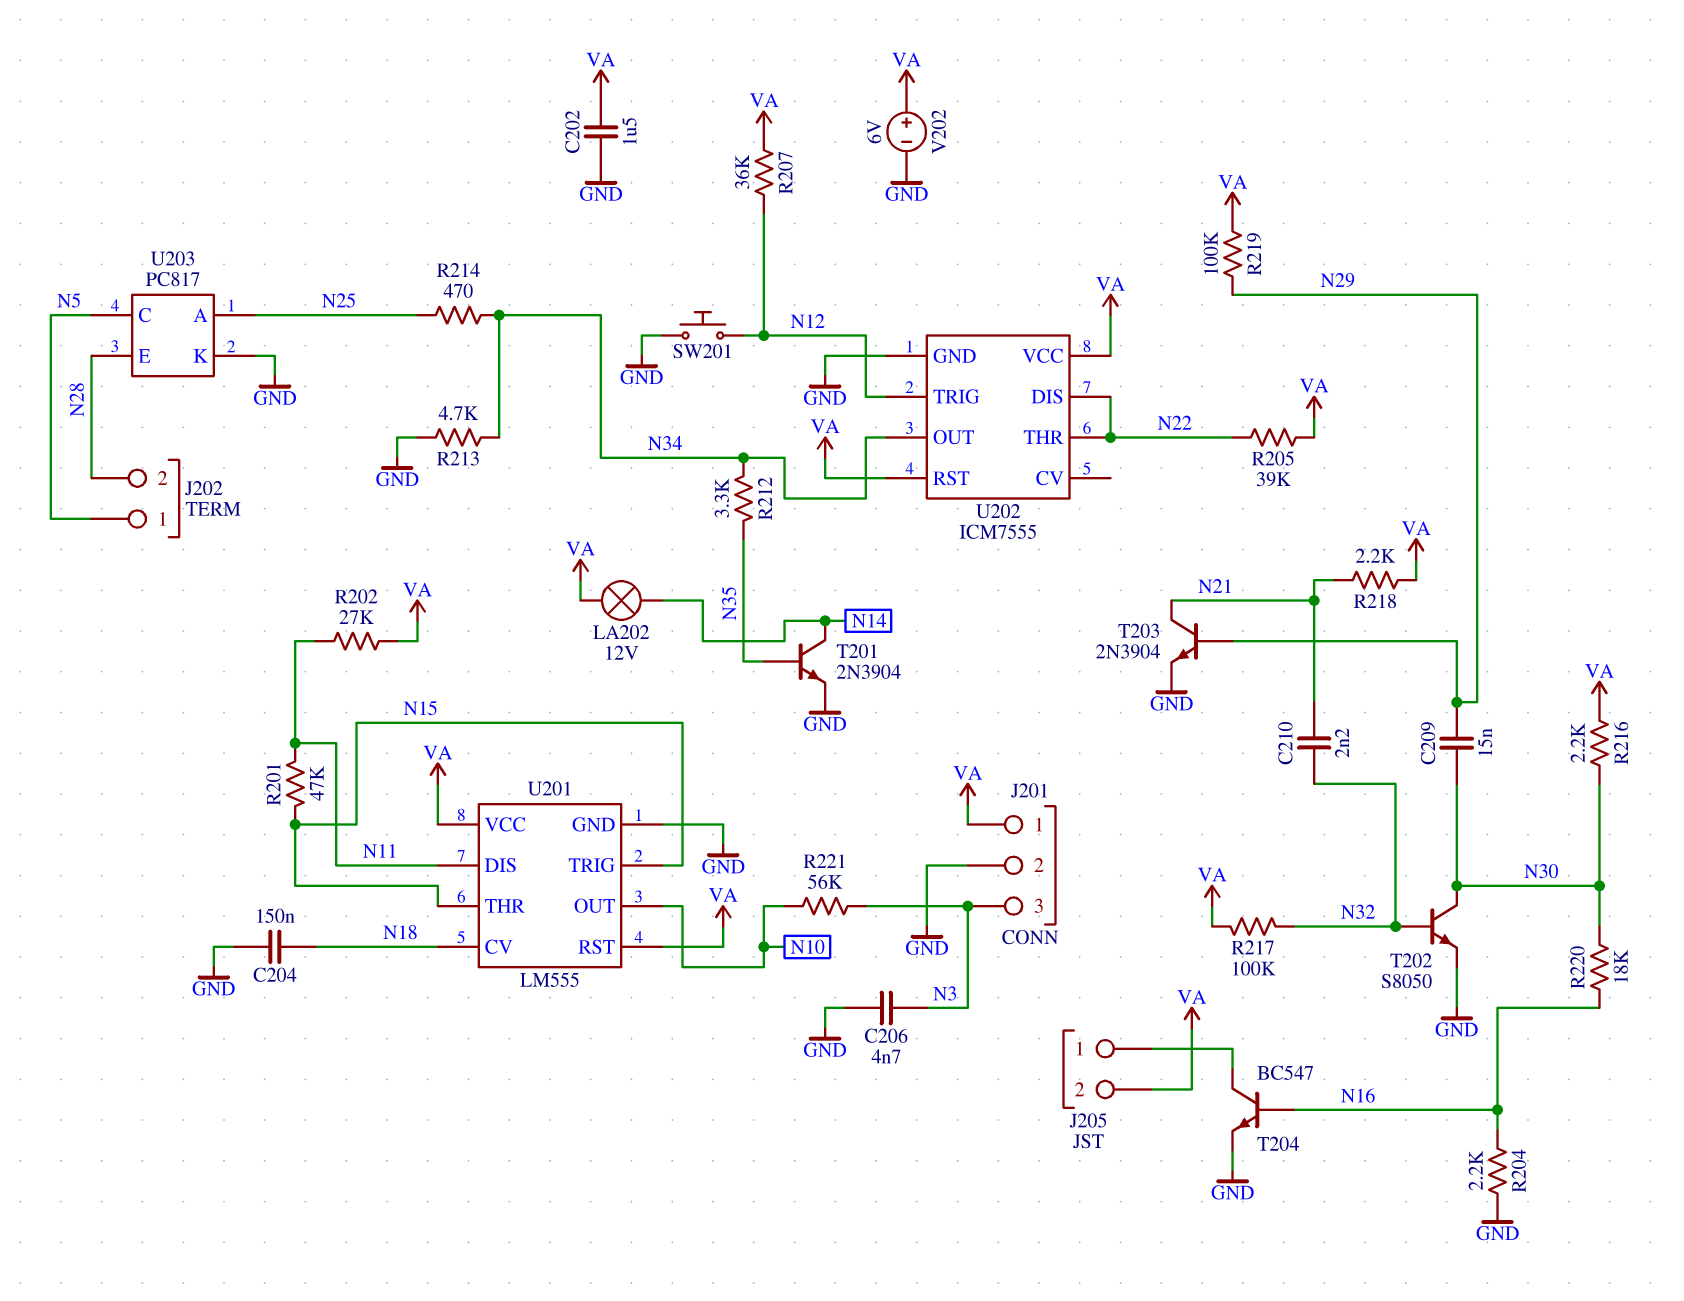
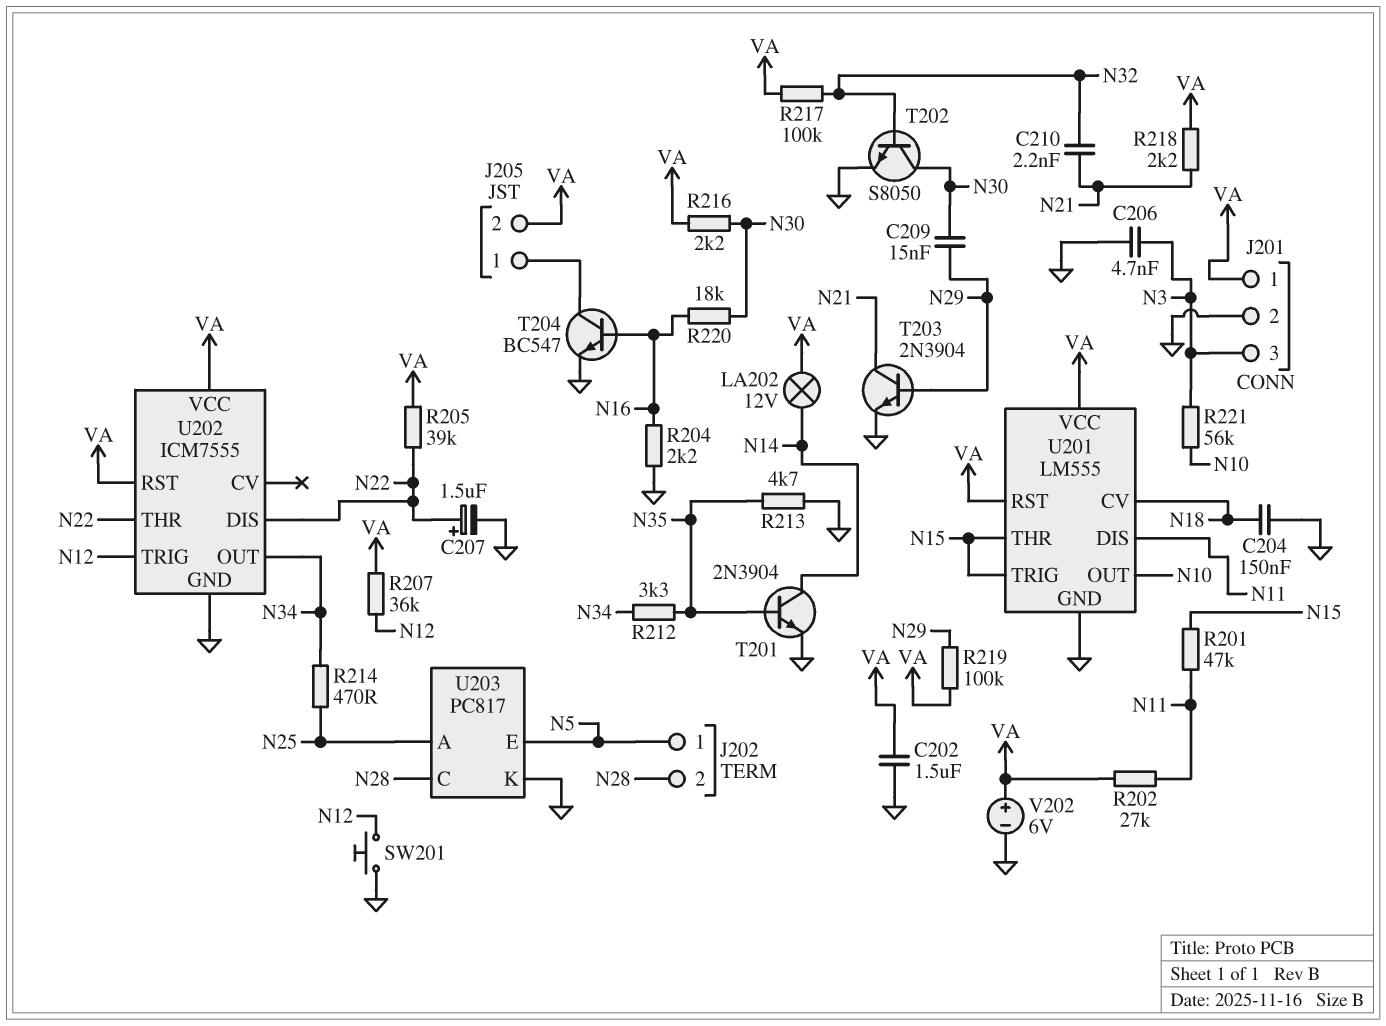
C207: none -> 1.5uF (plus N22, minus GND)
R213: 4.7k (GND, N34) -> 4.7k (GND, N35)
U203 pin C: N5 -> N28
U203 pin E: N28 -> N5

